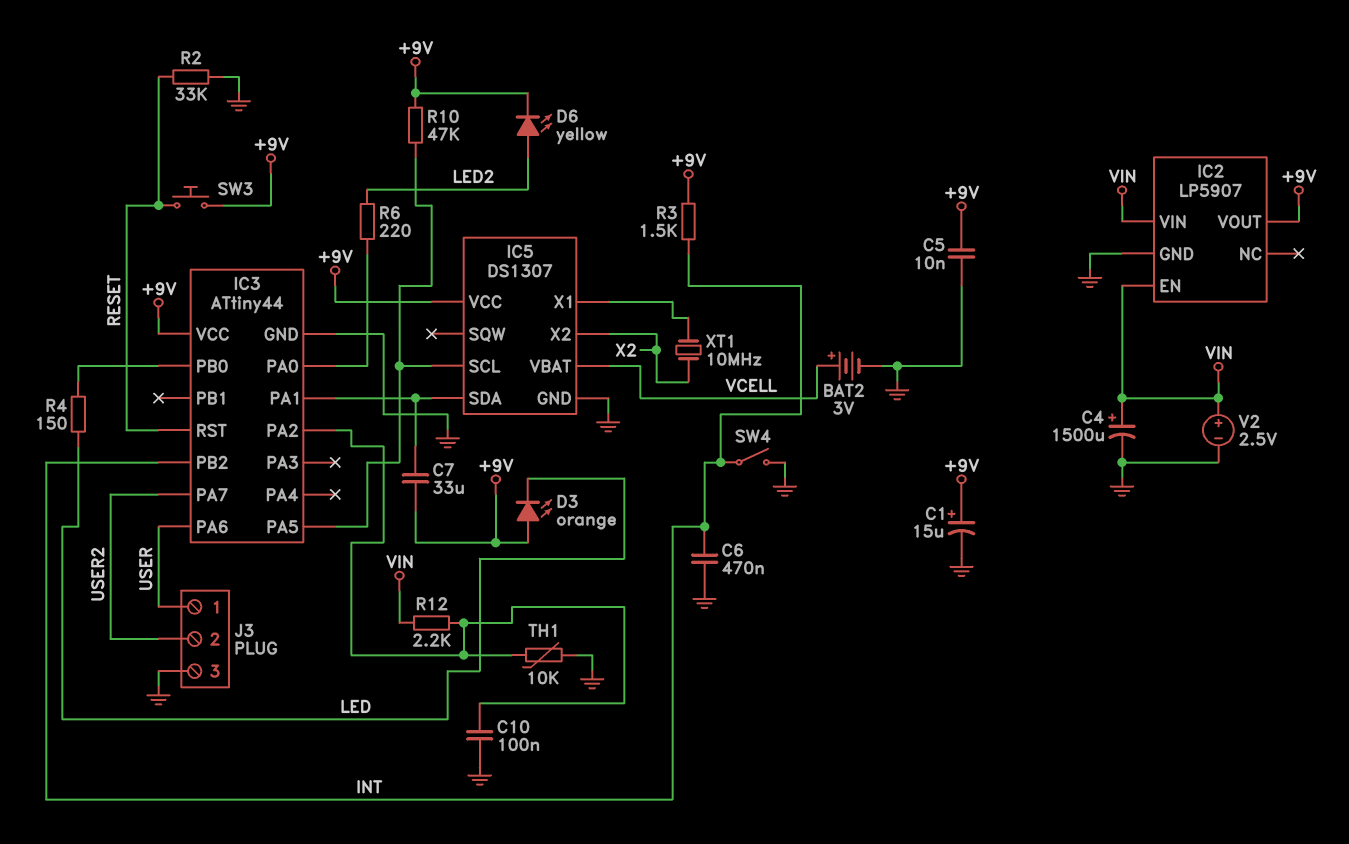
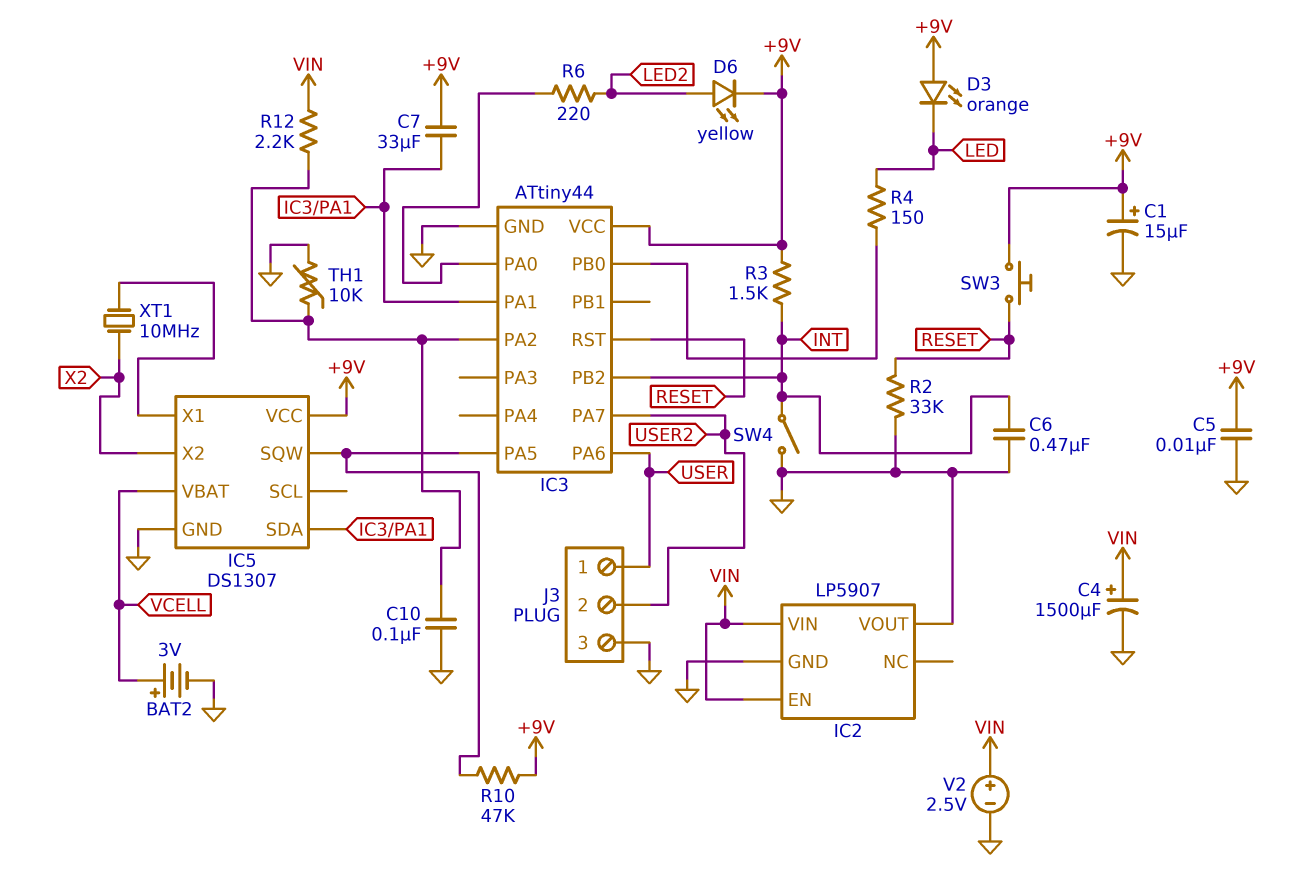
IC2 pin VOUT: +9V -> GND
IC5 pin SCL: IC3/PA5 -> none
IC5 pin SQW: none -> IC3/PA5

